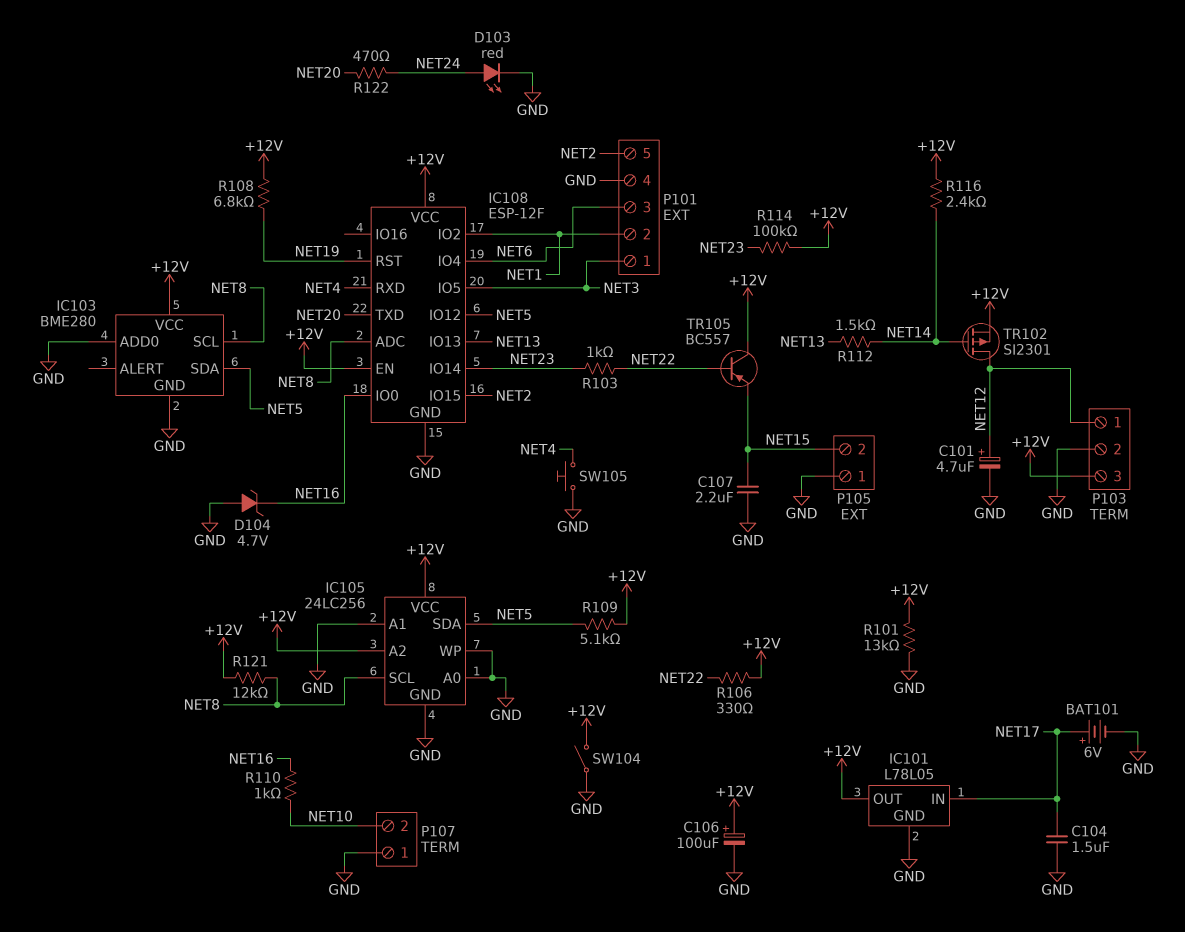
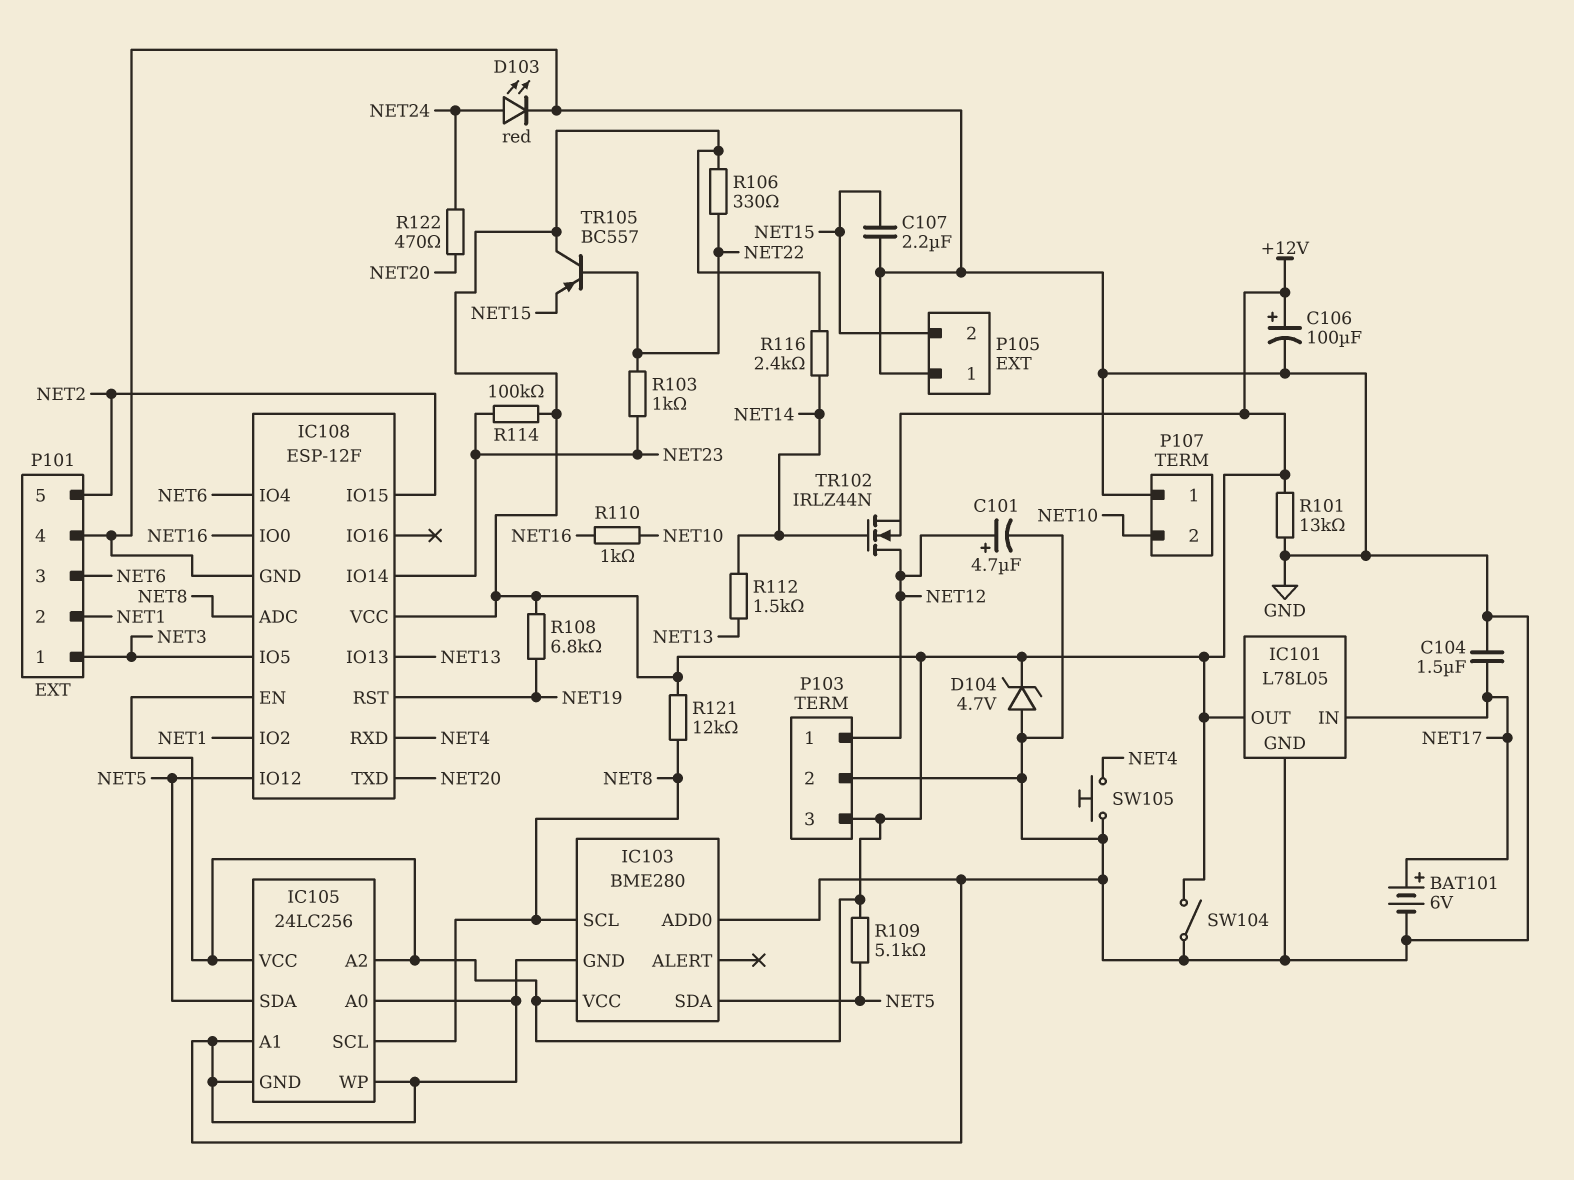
D104: zener 4.7V (A GND, K NET16) -> zener 4.7V (A GND, K +12V)
TR102: PMOS SI2301 (G NET14, D NET12, S +12V) -> NMOS IRLZ44N (G NET14, D NET12, S +12V)

